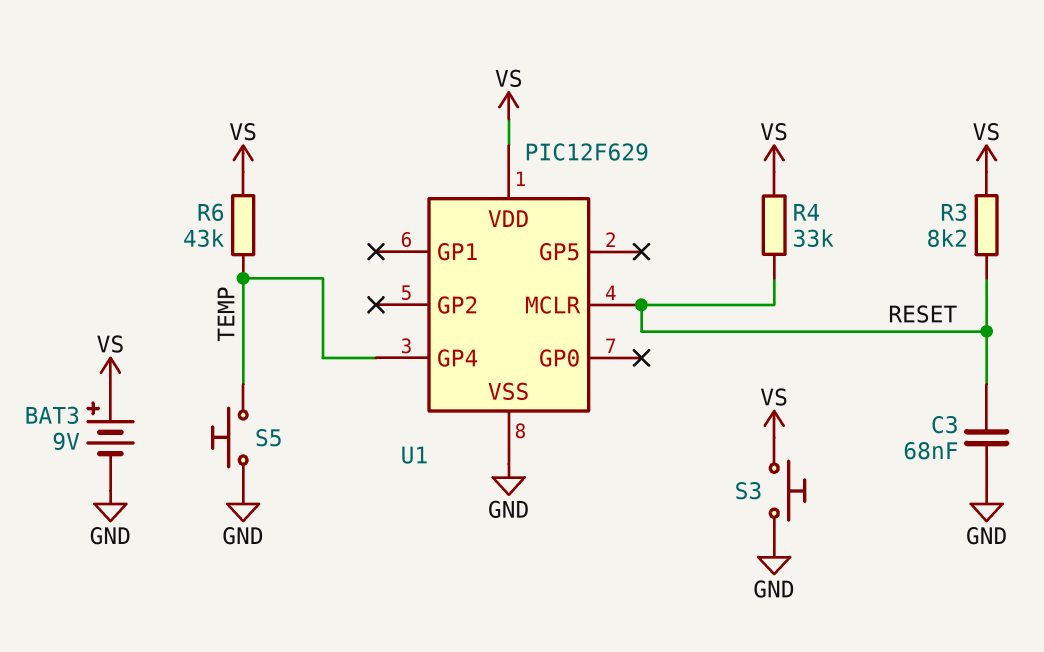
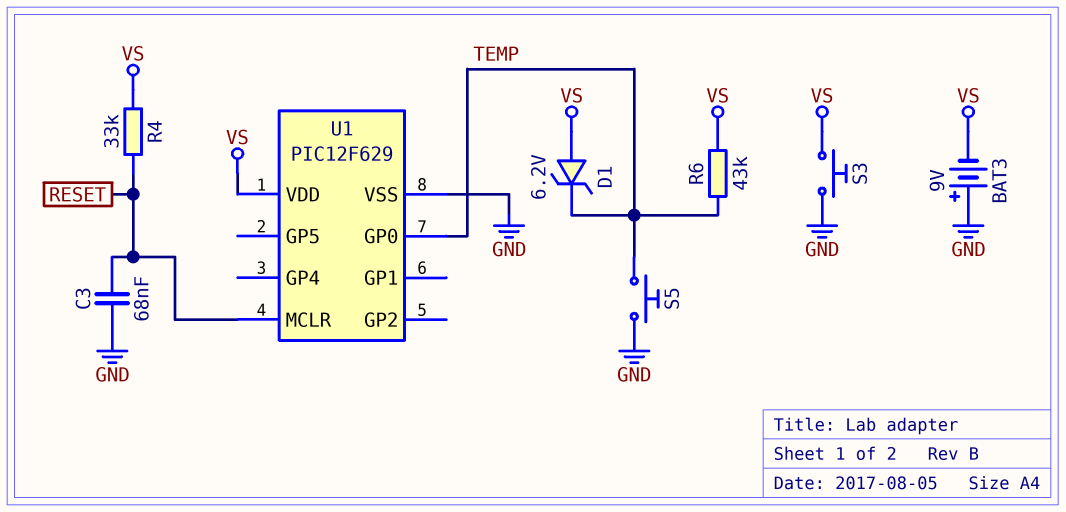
BAT3: 9V (plus VS, minus GND) -> 9V (plus GND, minus VS)
D1: none -> zener 6.2V (A VS, K TEMP)
R3: 8.2k (RESET, VS) -> none
U1 pin GP0: none -> TEMP
U1 pin GP4: TEMP -> none

